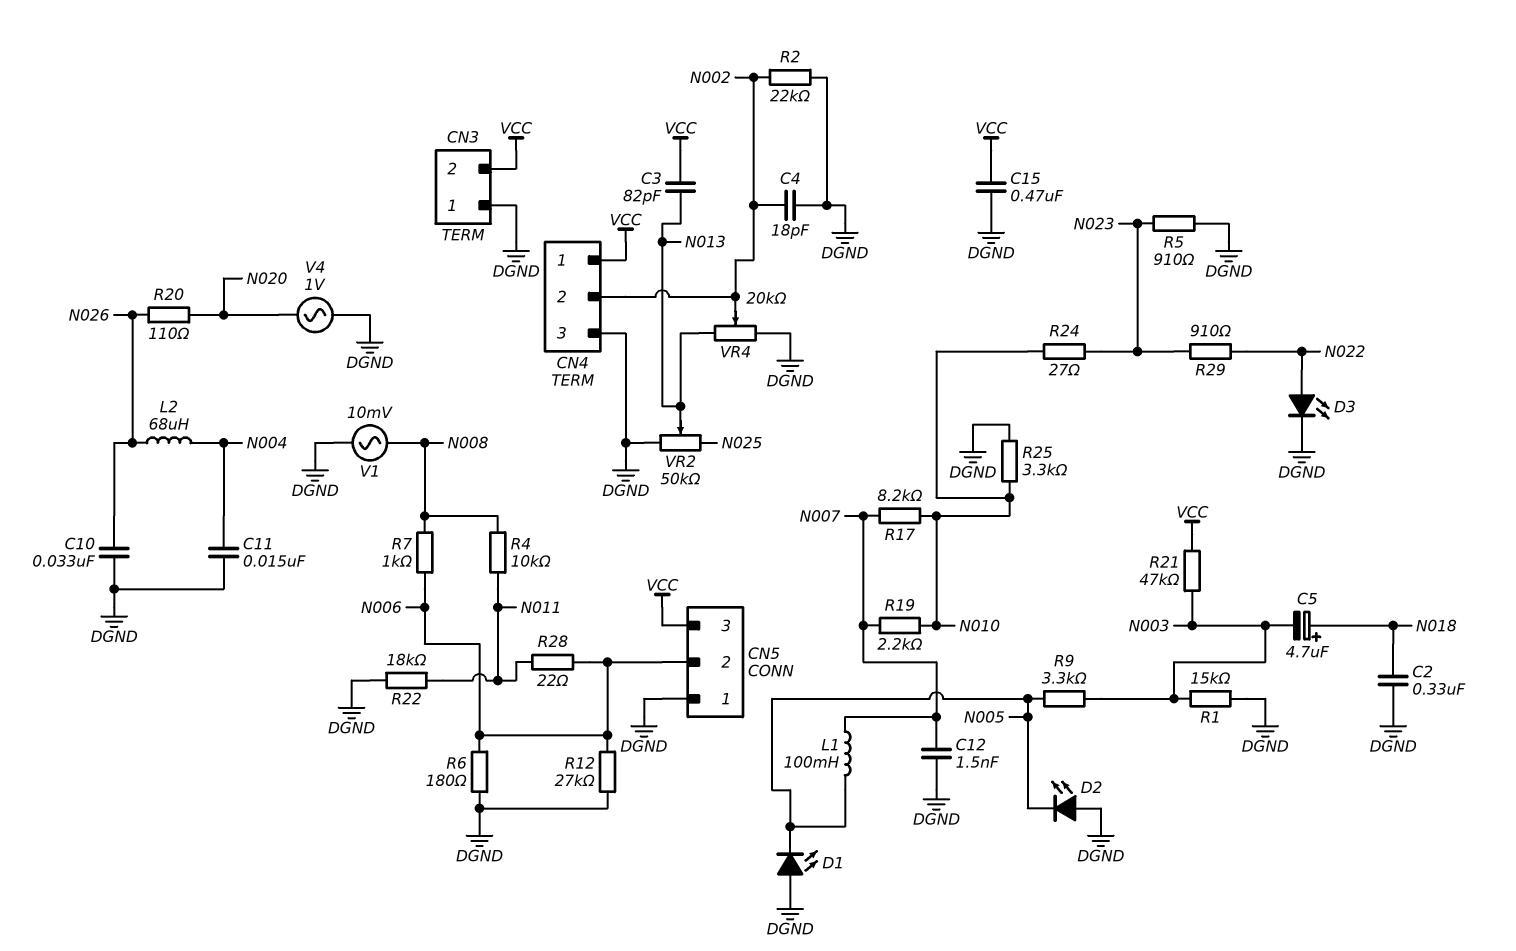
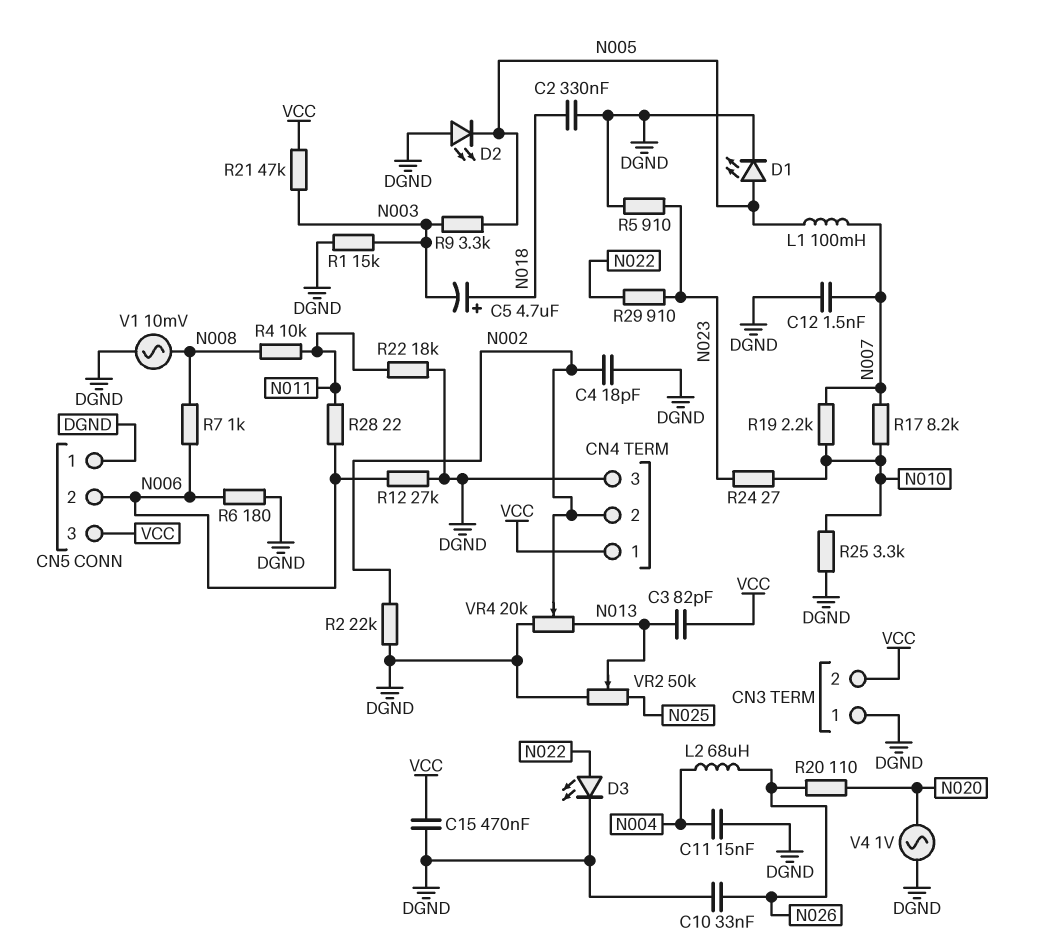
D1: LED (A DGND, K N005) -> LED (A N005, K DGND)

